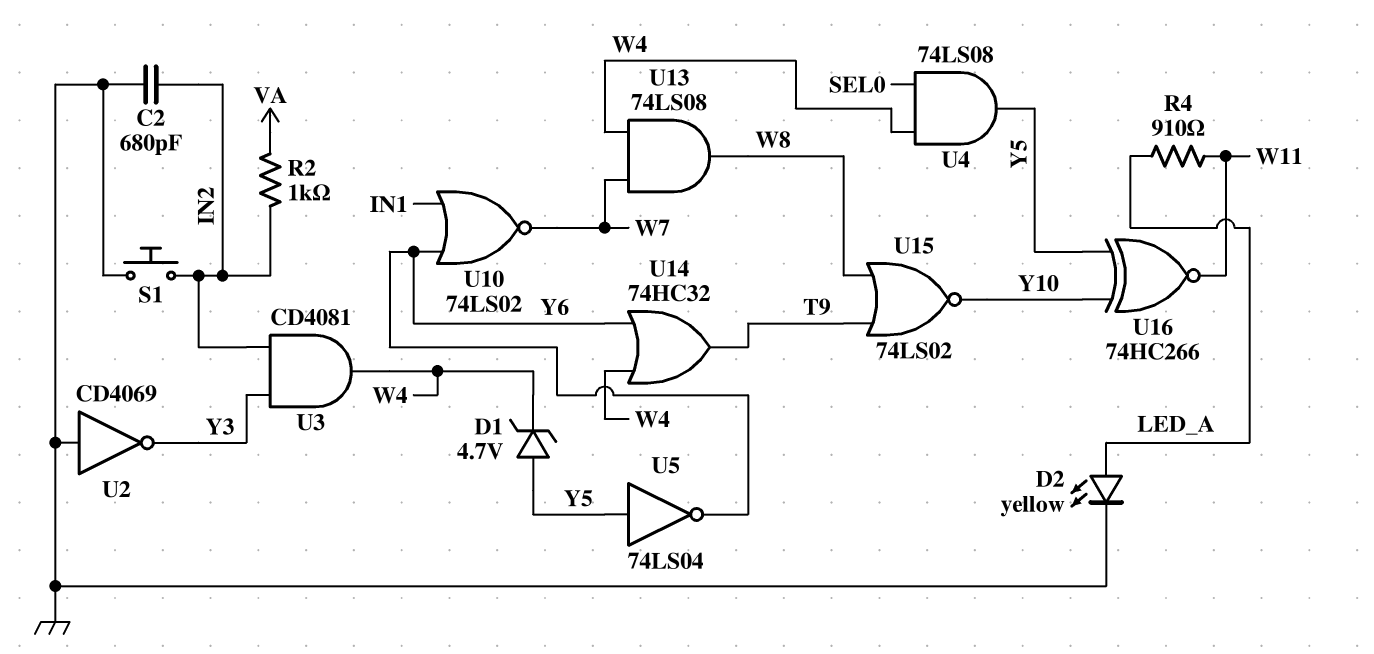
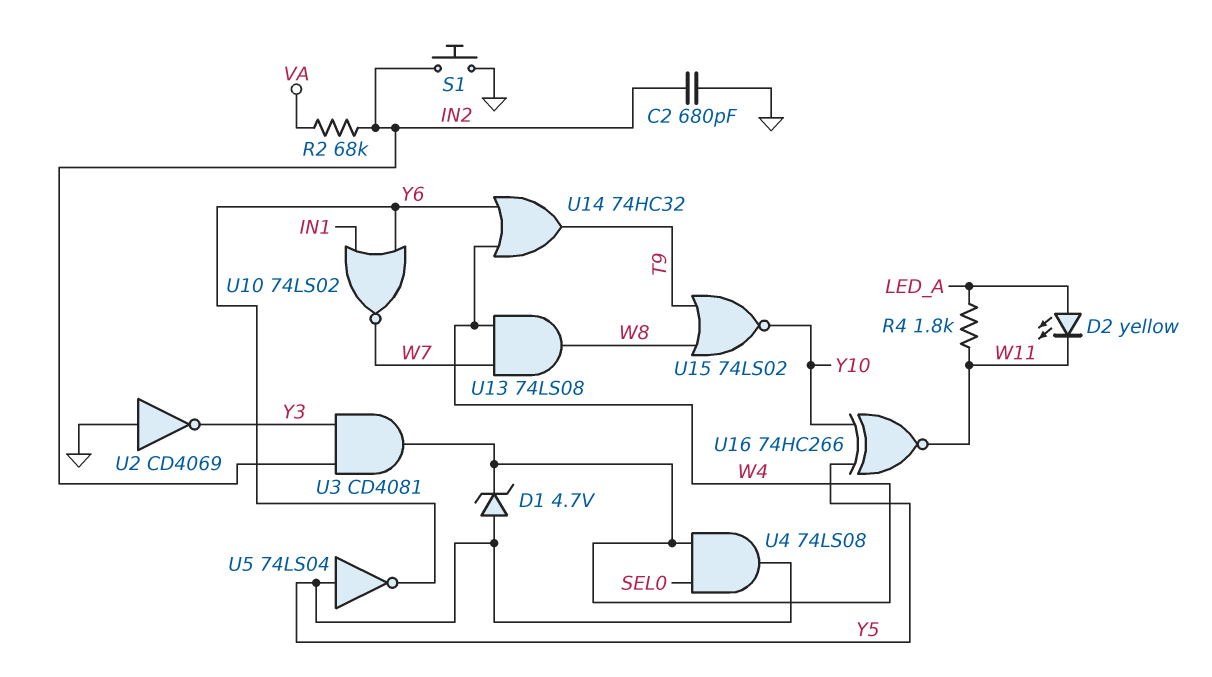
D2: LED yellow (A LED_A, K GND) -> LED yellow (A LED_A, K W11)
R2: 1k (IN2, VA) -> 68k (IN2, VA)
R4: 910 (LED_A, W11) -> 1.8k (LED_A, W11)

